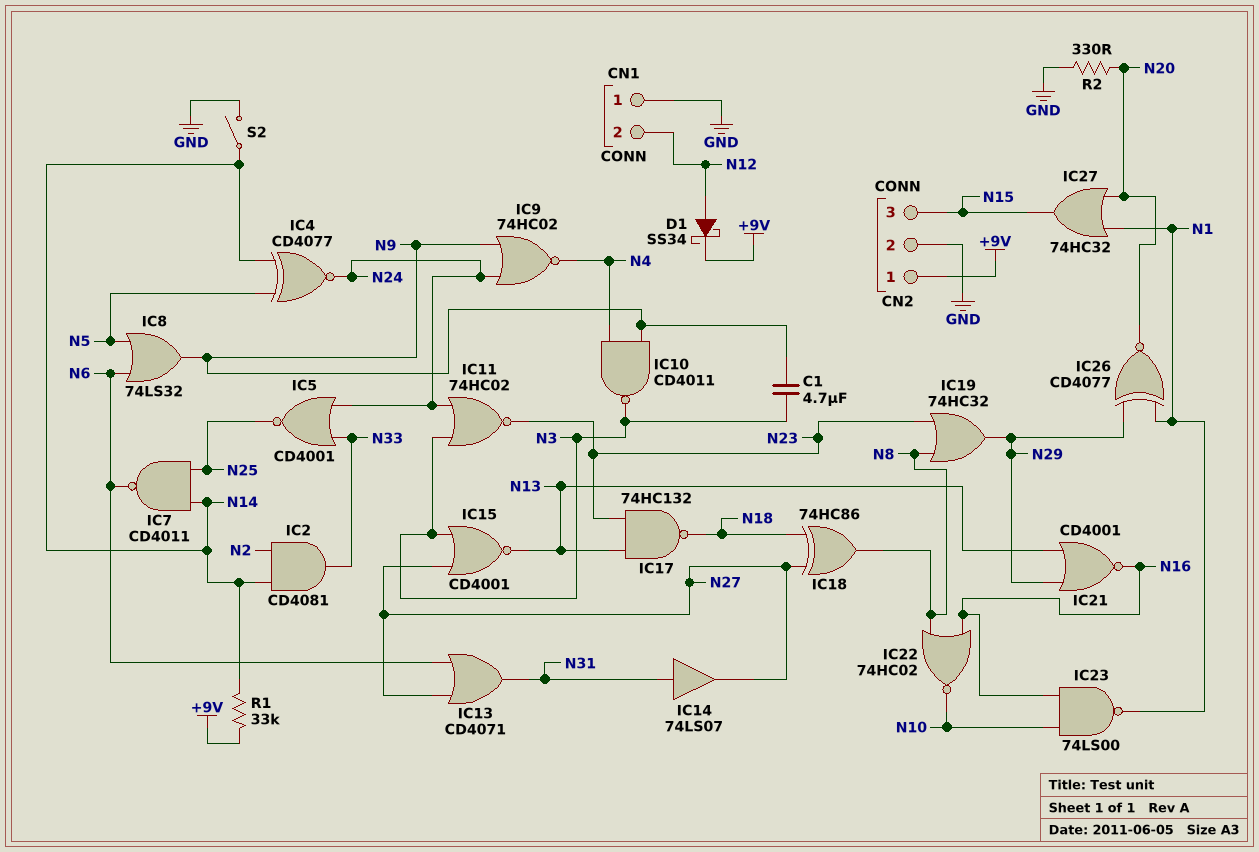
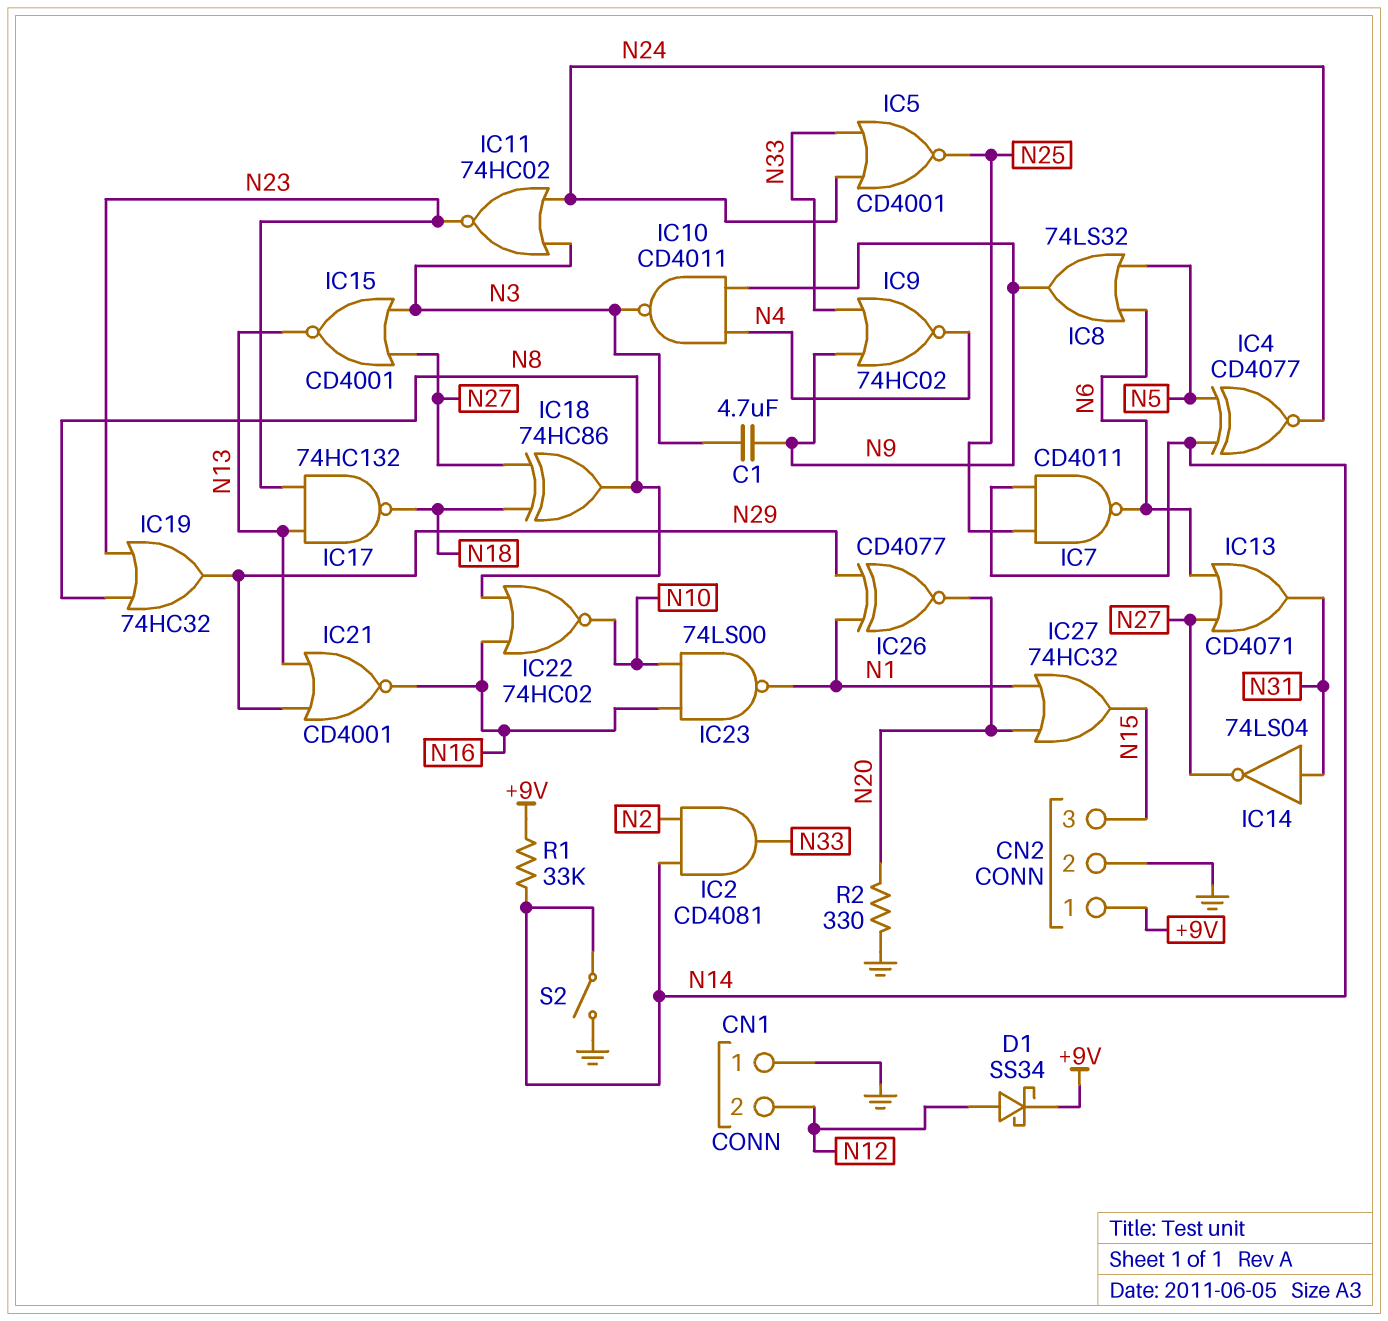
IC9: NOR 74HC02 (in N9, in N24, out N4) -> NOR 74HC02 (in N9, in N33, out N4)
IC14: buffer 74LS07 (in N31, out N27) -> NOT 74LS04 (in N31, out N27)

